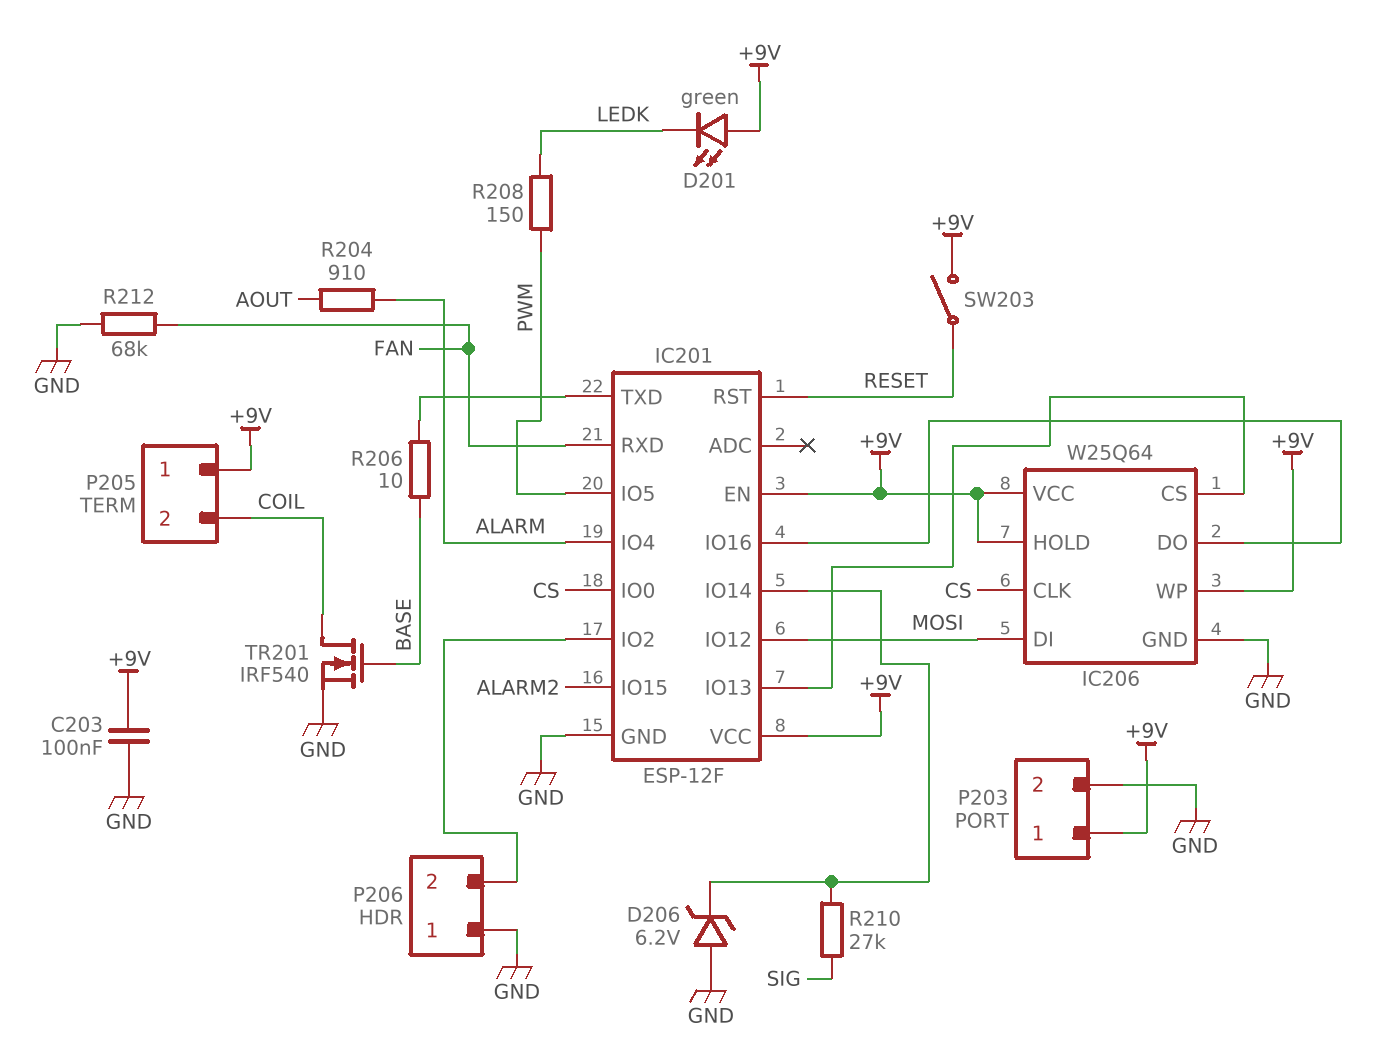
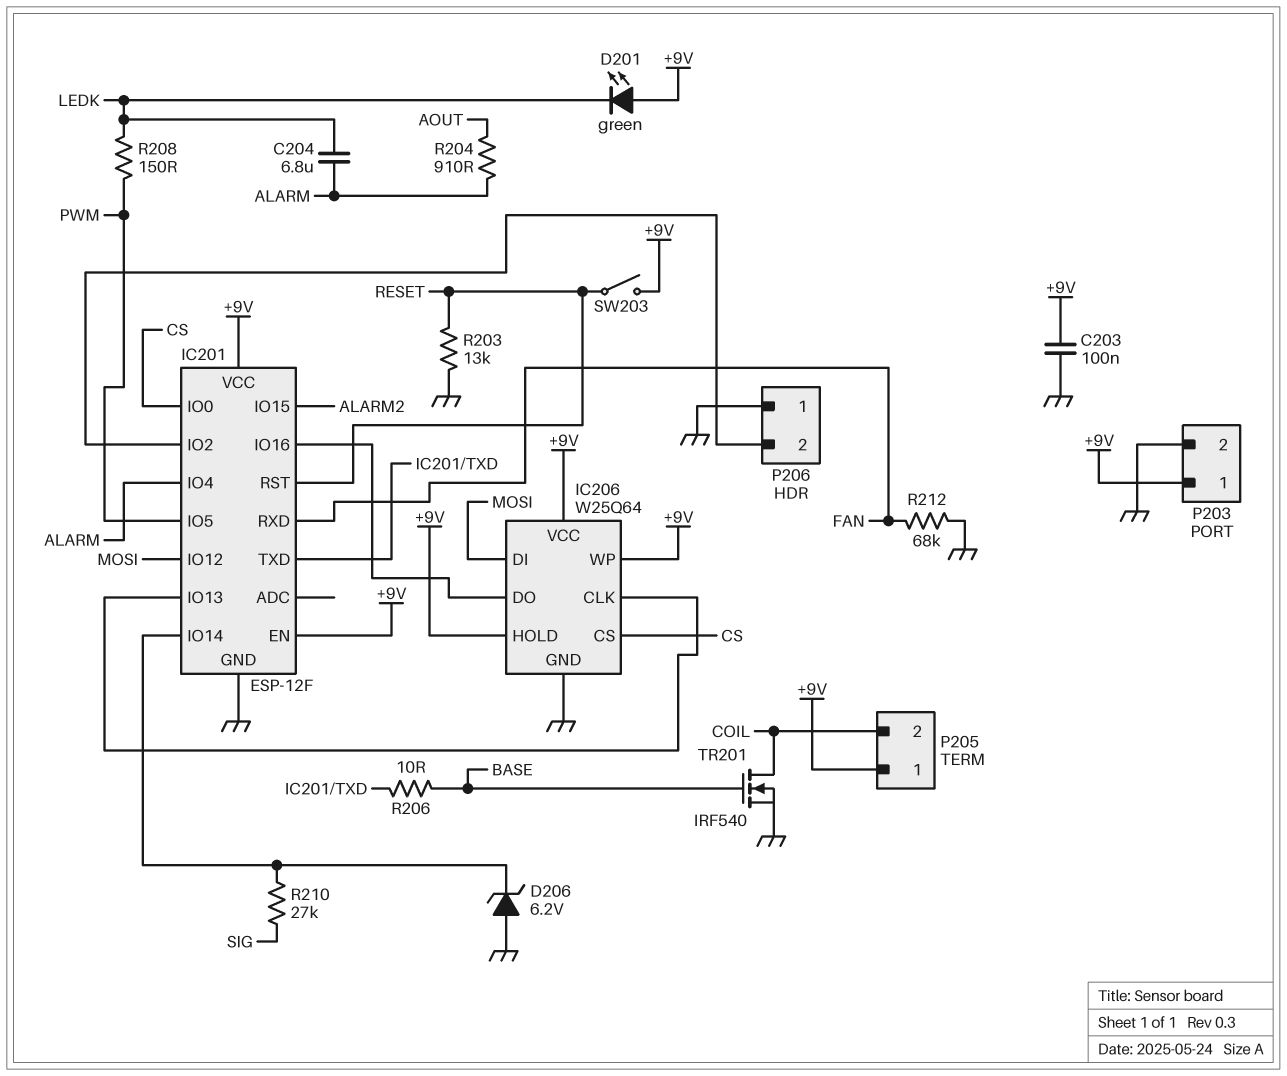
C204: none -> 6.8uF (ALARM, LEDK)
IC206 pin CLK: CS -> IC201/IO13
IC206 pin CS: IC201/IO13 -> CS
R203: none -> 13k (GND, RESET)

